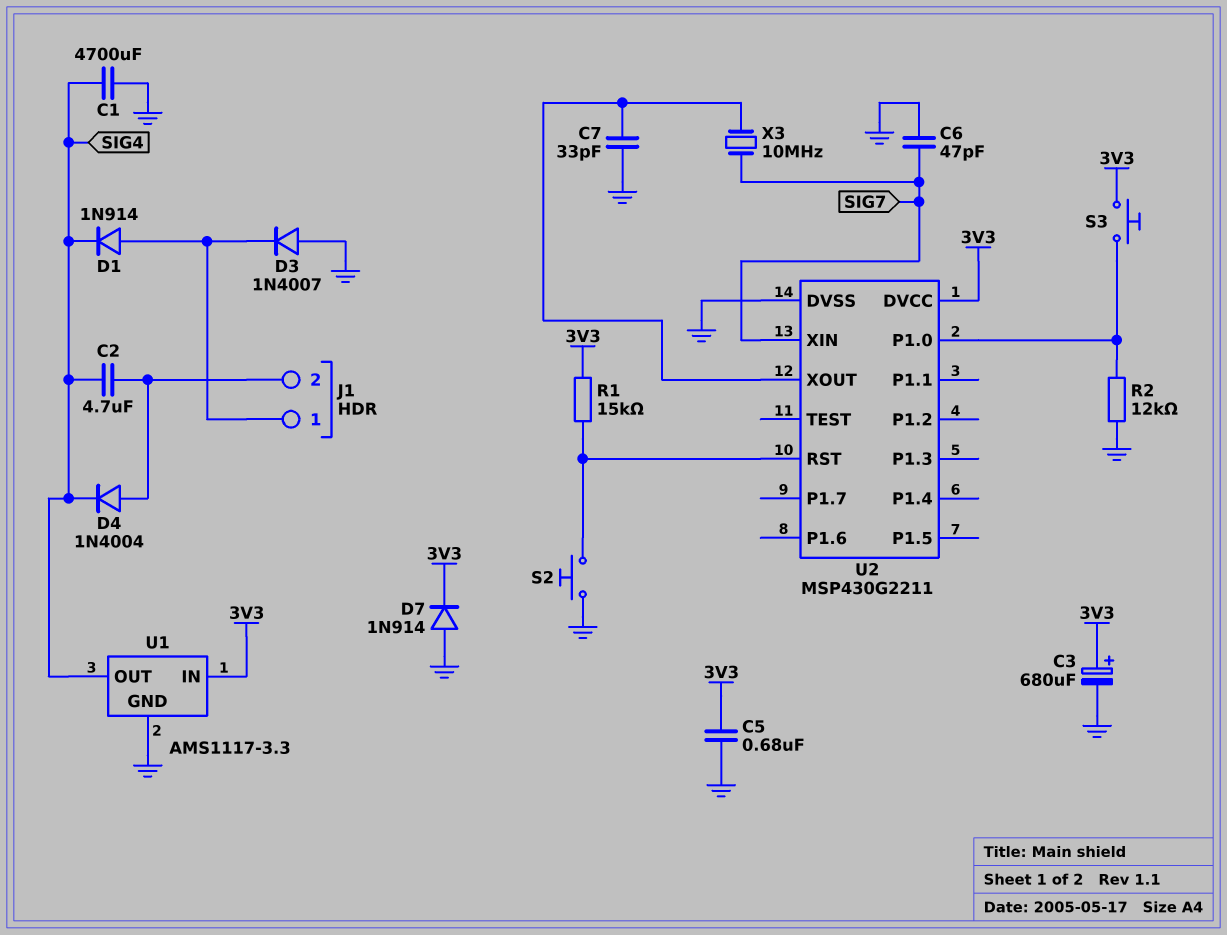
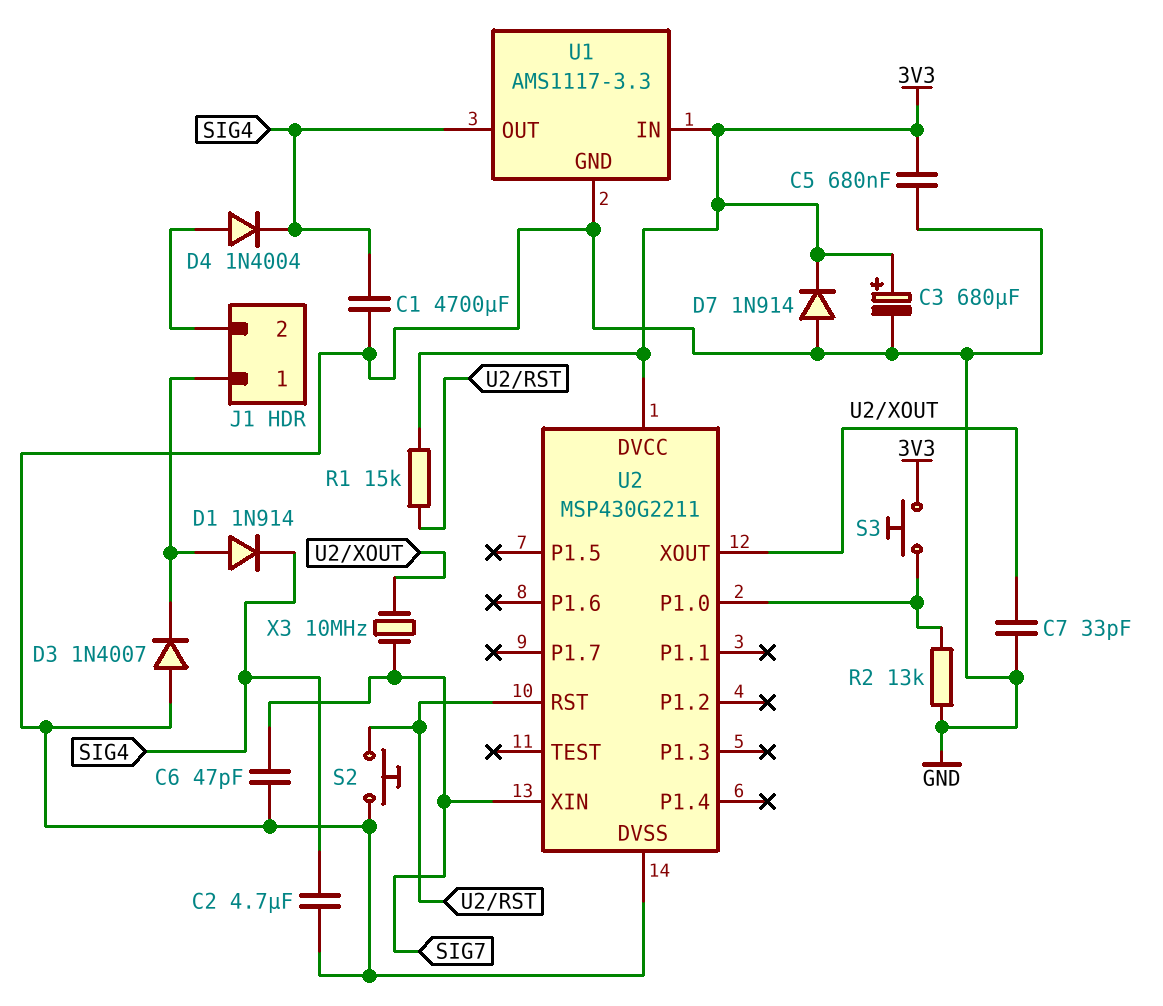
C2: 4.7uF (J1/2, SIG4) -> 4.7uF (GND, SIG4)
R2: 12k (GND, U2/P1.0) -> 13k (GND, U2/P1.0)

